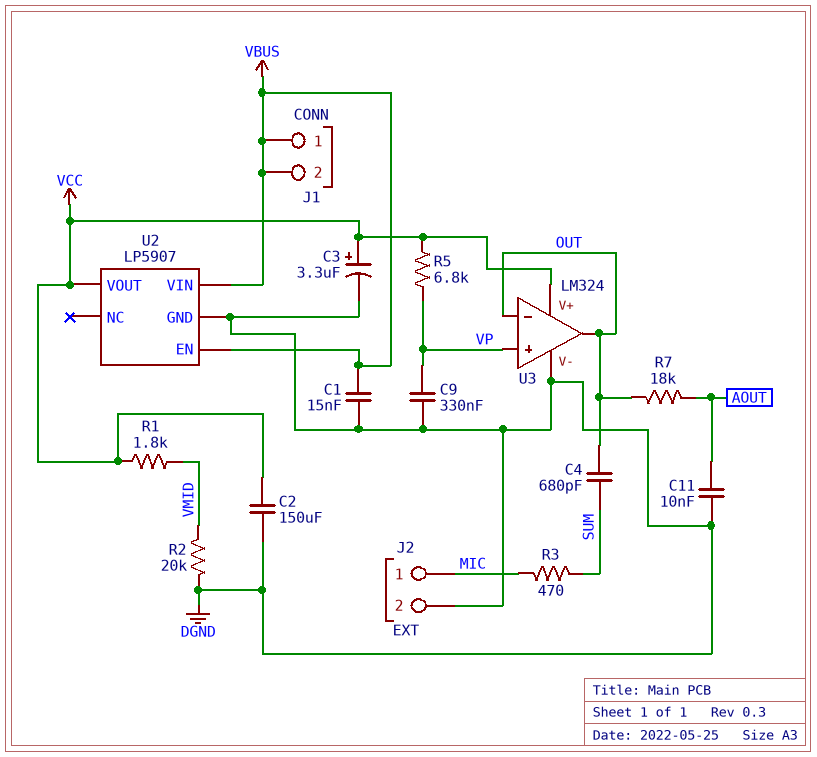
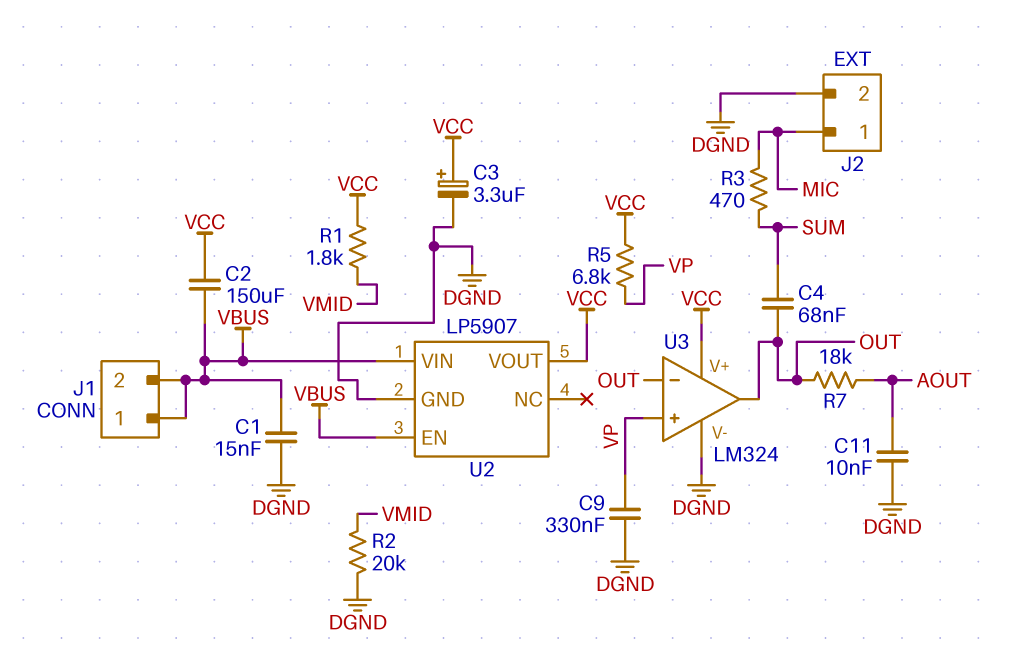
C2: 150uF (DGND, VCC) -> 150uF (VBUS, VCC)
C4: 680pF (OUT, SUM) -> 68nF (OUT, SUM)

